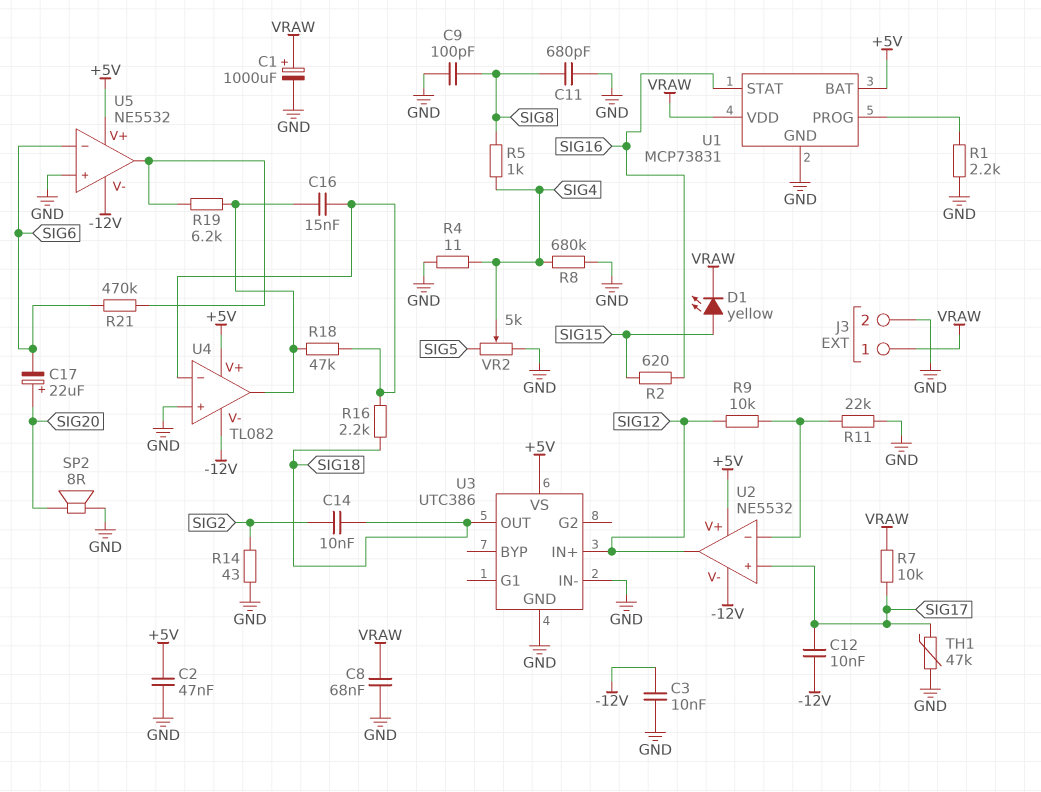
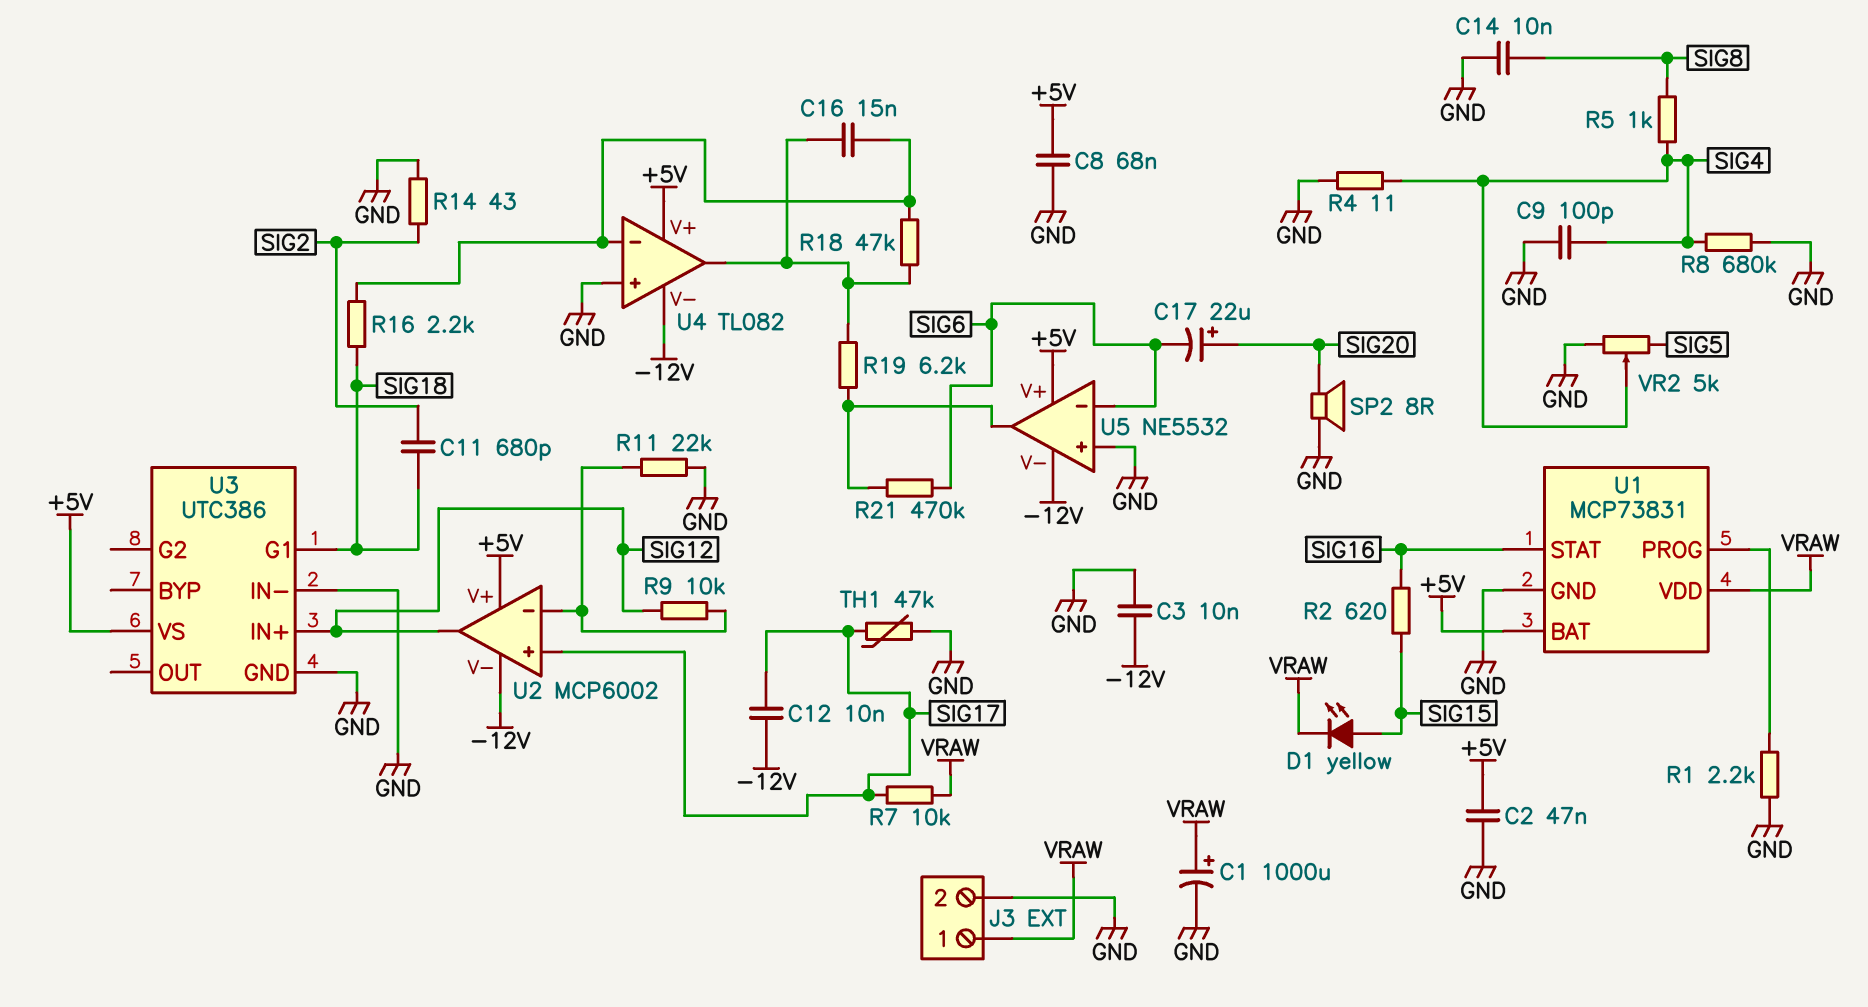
C8: 68nF (GND, VRAW) -> 68nF (+5V, GND)
C9: 100pF (GND, SIG8) -> 100pF (GND, SIG4)
C11: 680pF (GND, SIG8) -> 680pF (SIG2, SIG18)
C14: 10nF (SIG2, SIG18) -> 10nF (GND, SIG8)
U2: NE5532 -> MCP6002
U3 pin G1: none -> SIG18
U3 pin OUT: SIG18 -> none

